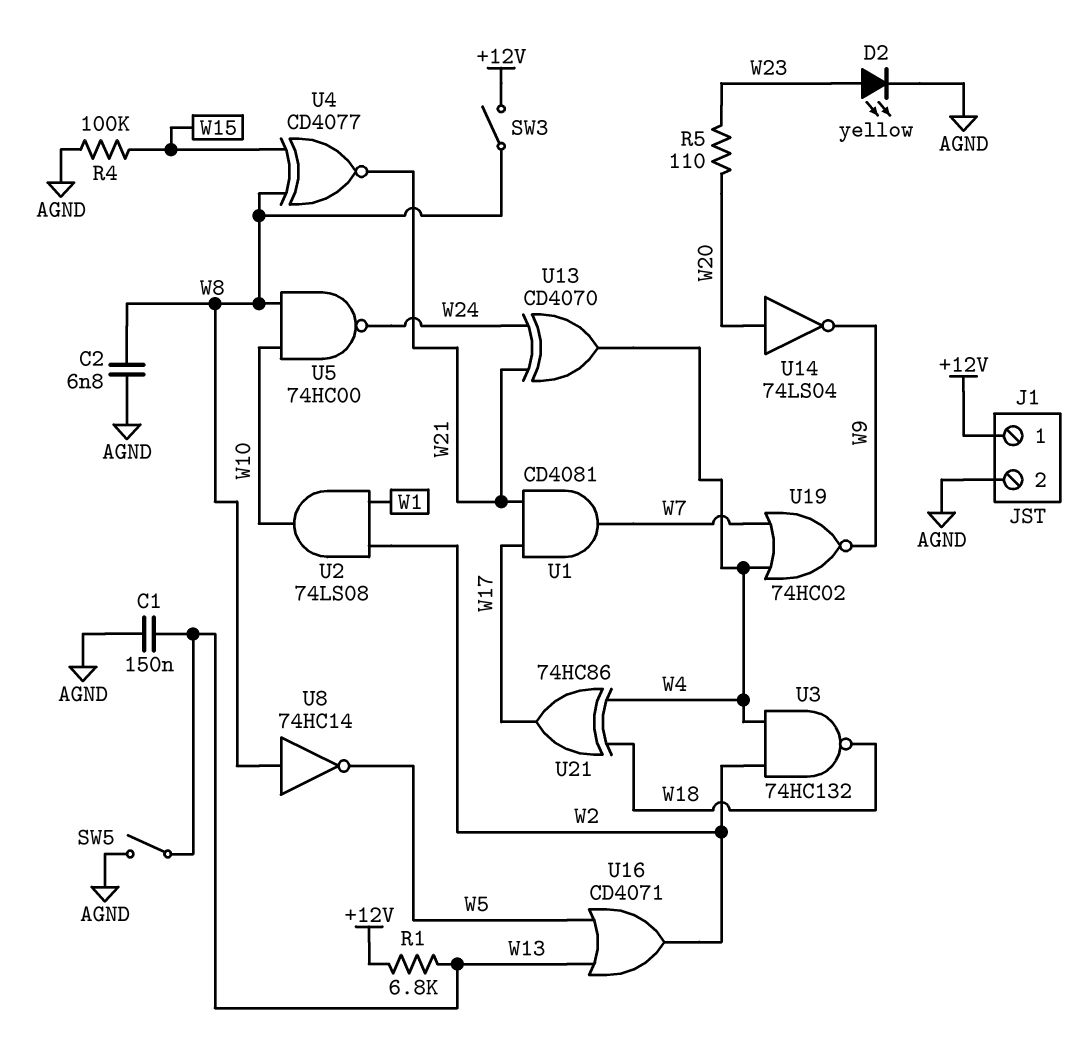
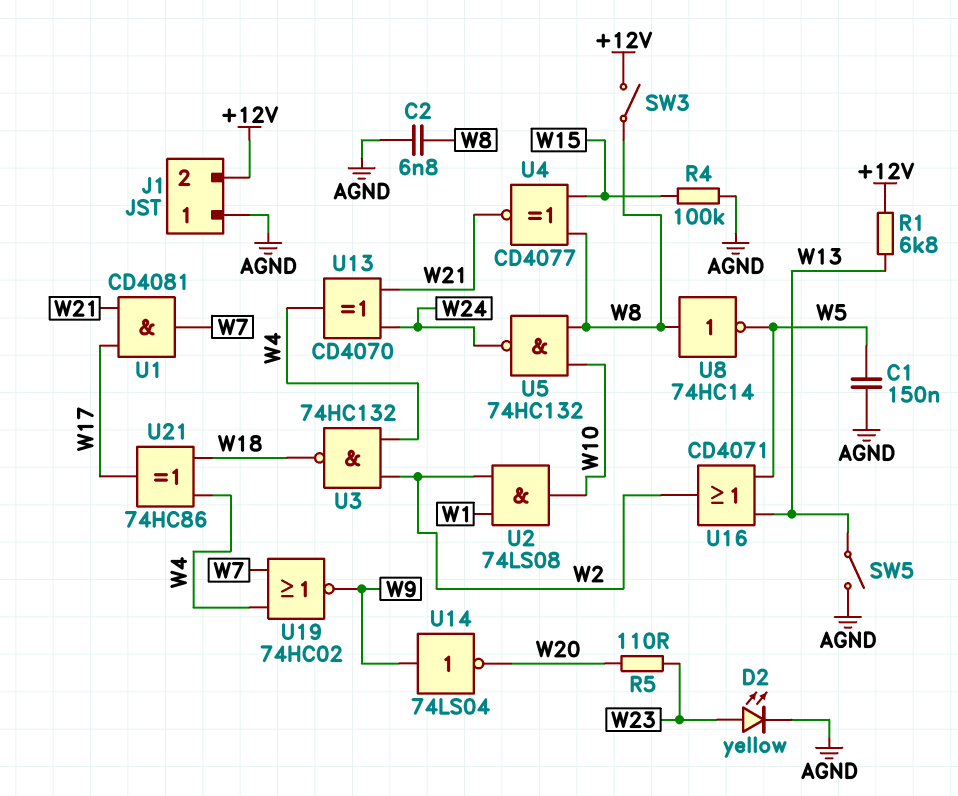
C1: 150nF (AGND, W13) -> 150nF (AGND, W5)
J1 pin 1: +12V -> AGND
J1 pin 2: AGND -> +12V
U5: NAND 74HC00 (in W8, in W10, out W24) -> NAND 74HC132 (in W8, in W10, out W24)
U14: NOT 74LS04 (in W20, out W9) -> NOT 74LS04 (in W9, out W20)

